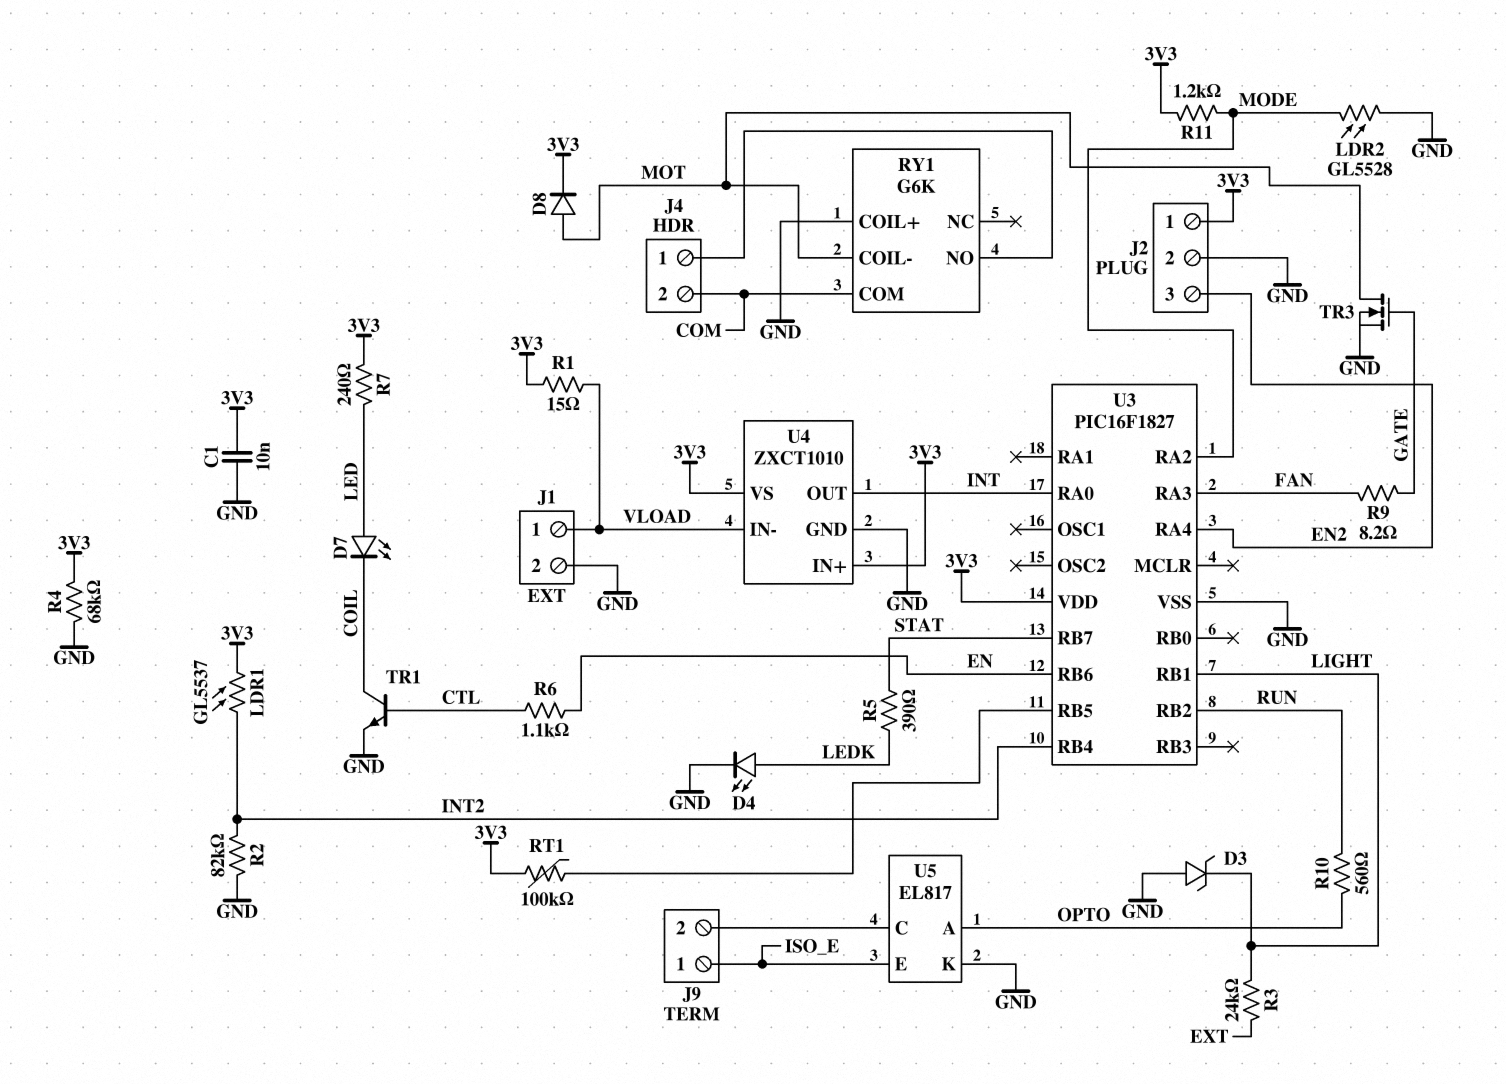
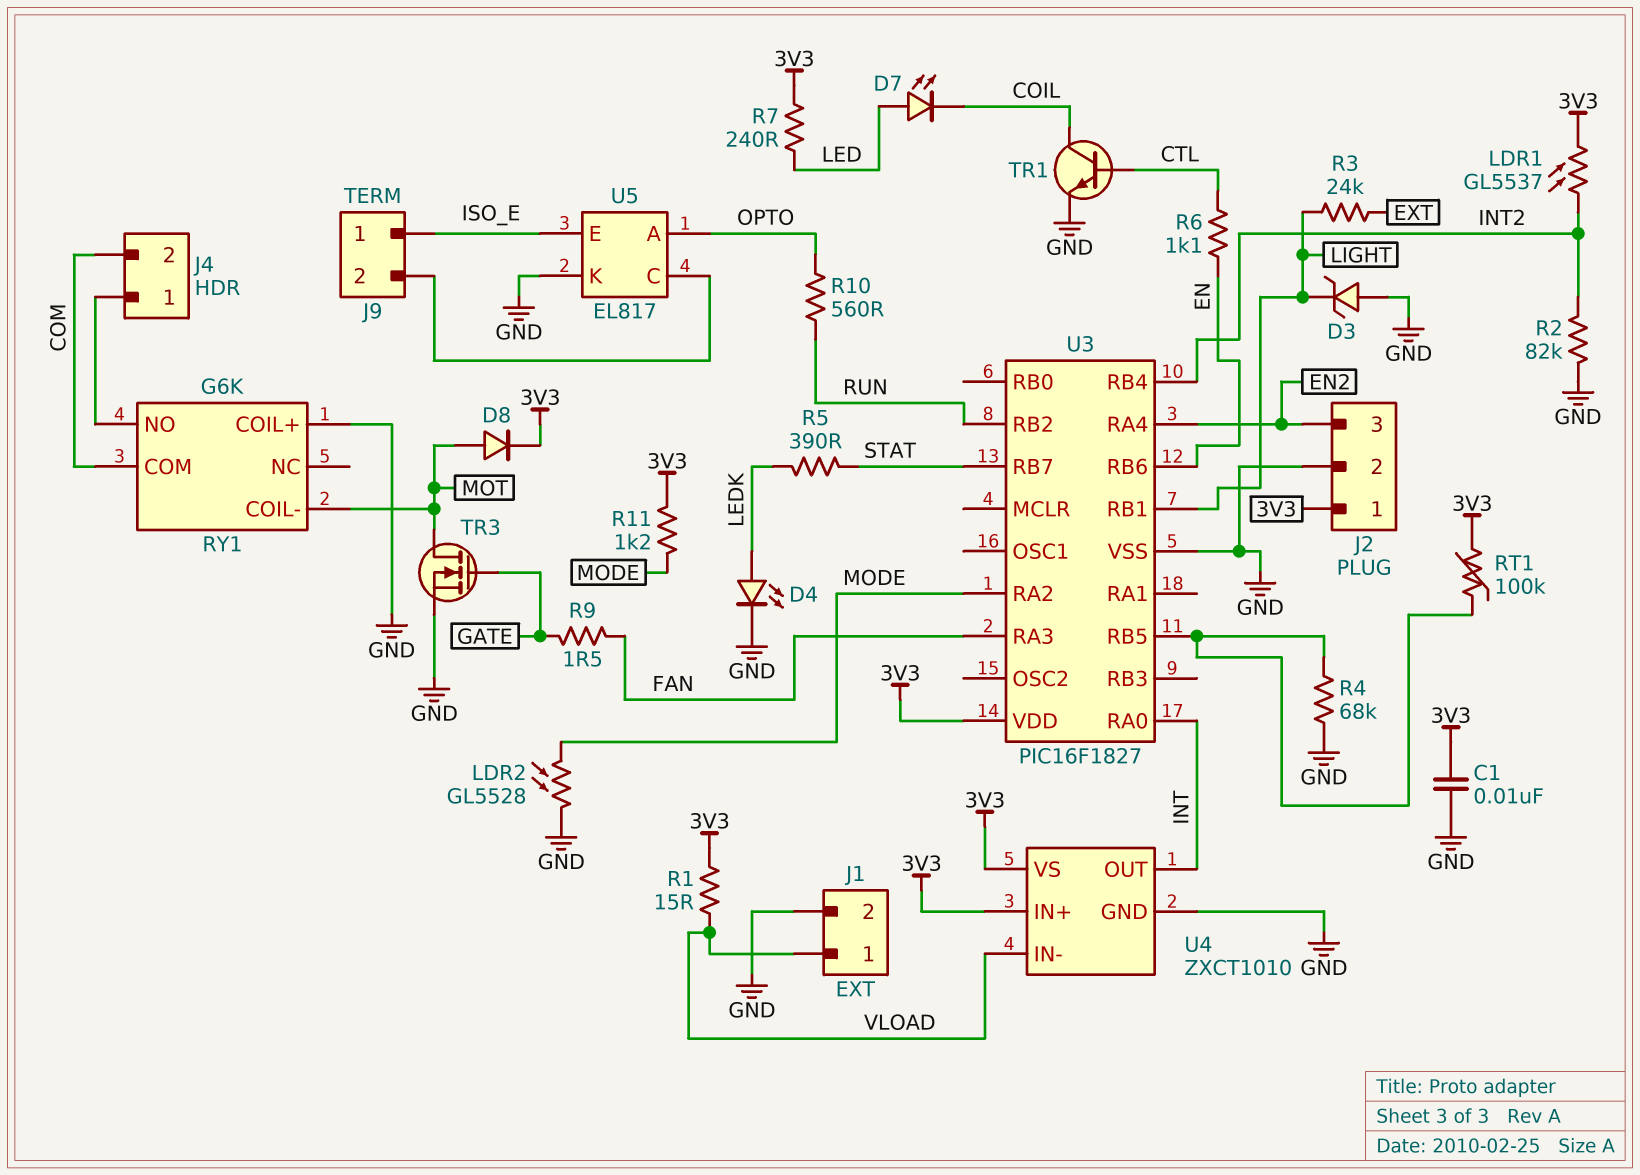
R4: 68k (3V3, GND) -> 68k (GND, U3/RB5)
R9: 8.2 (FAN, GATE) -> 1.5 (FAN, GATE)

